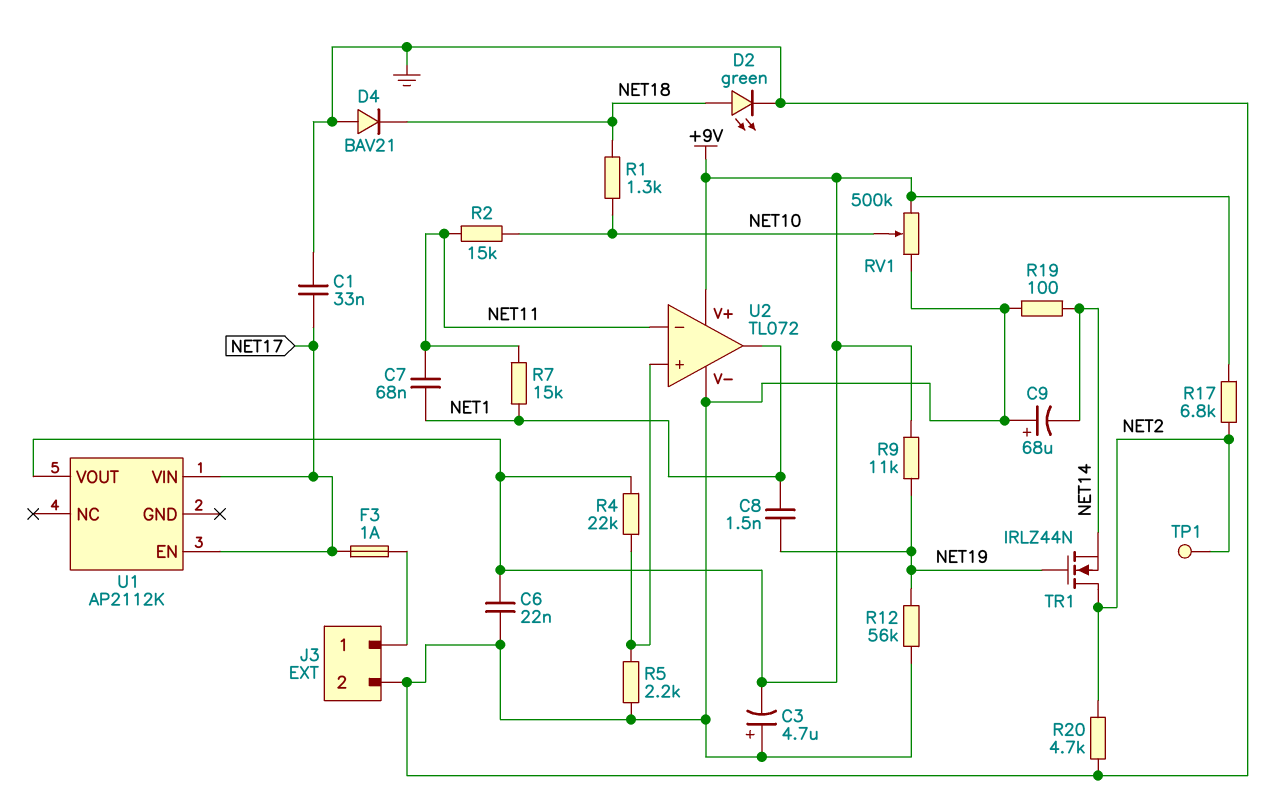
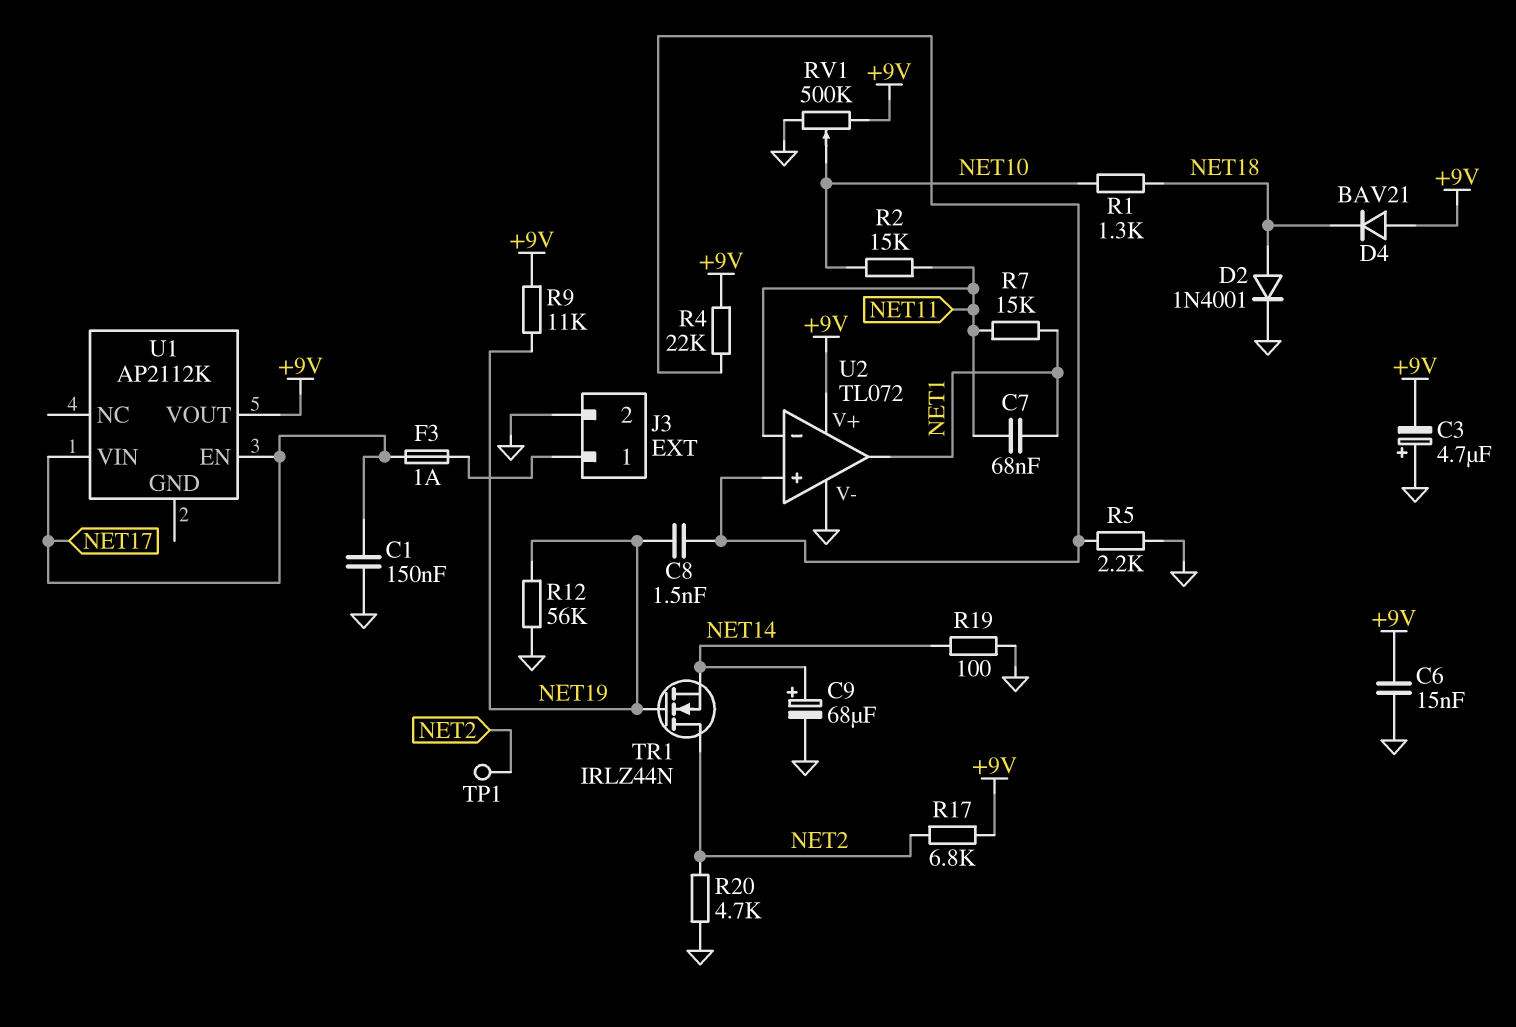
C1: 33nF (GND, NET17) -> 150nF (GND, NET17)
C6: 22nF (+9V, GND) -> 15nF (+9V, GND)
C8: 1.5nF (NET1, NET19) -> 1.5nF (NET19, U2/in+)
C9: 68uF (plus GND, minus NET14) -> 68uF (plus NET14, minus GND)
D2: LED green (A NET18, K GND) -> diode 1N4001 (A NET18, K GND)
D4: diode BAV21 (A GND, K NET18) -> diode BAV21 (A +9V, K NET18)

